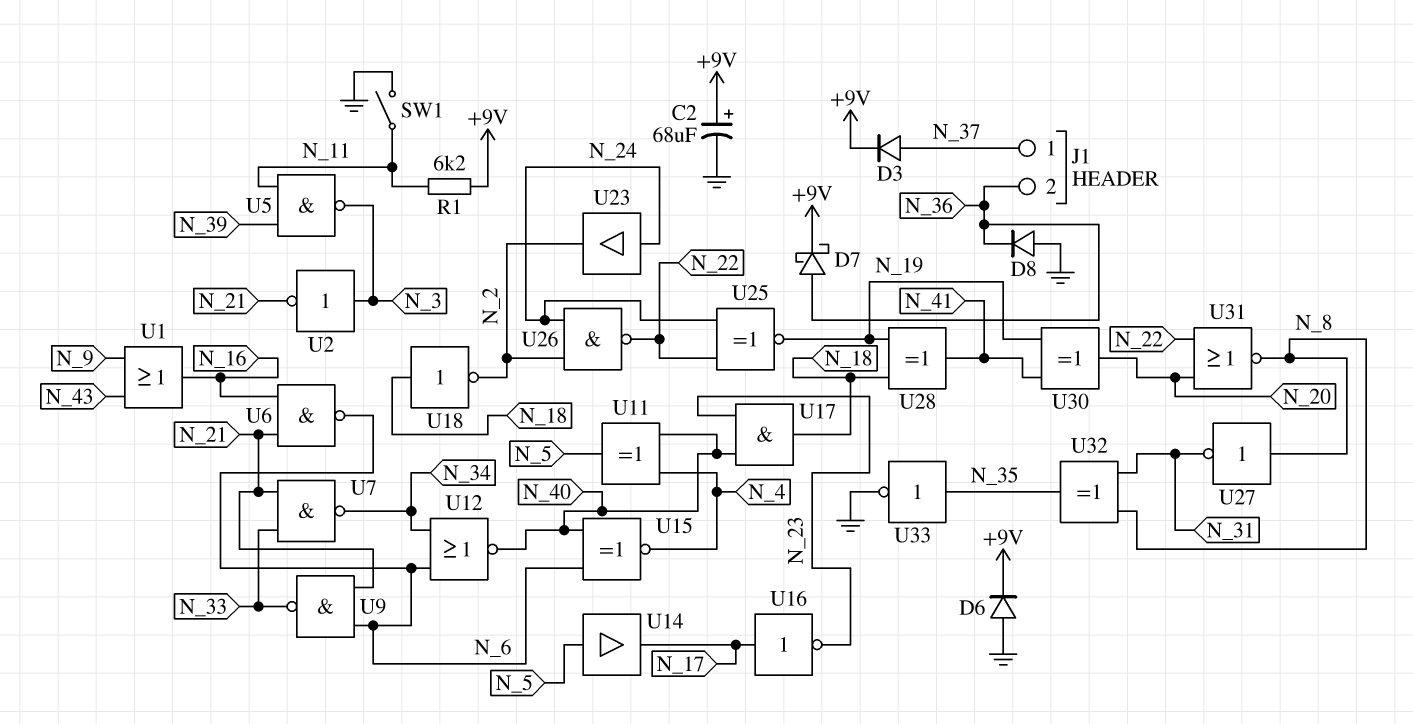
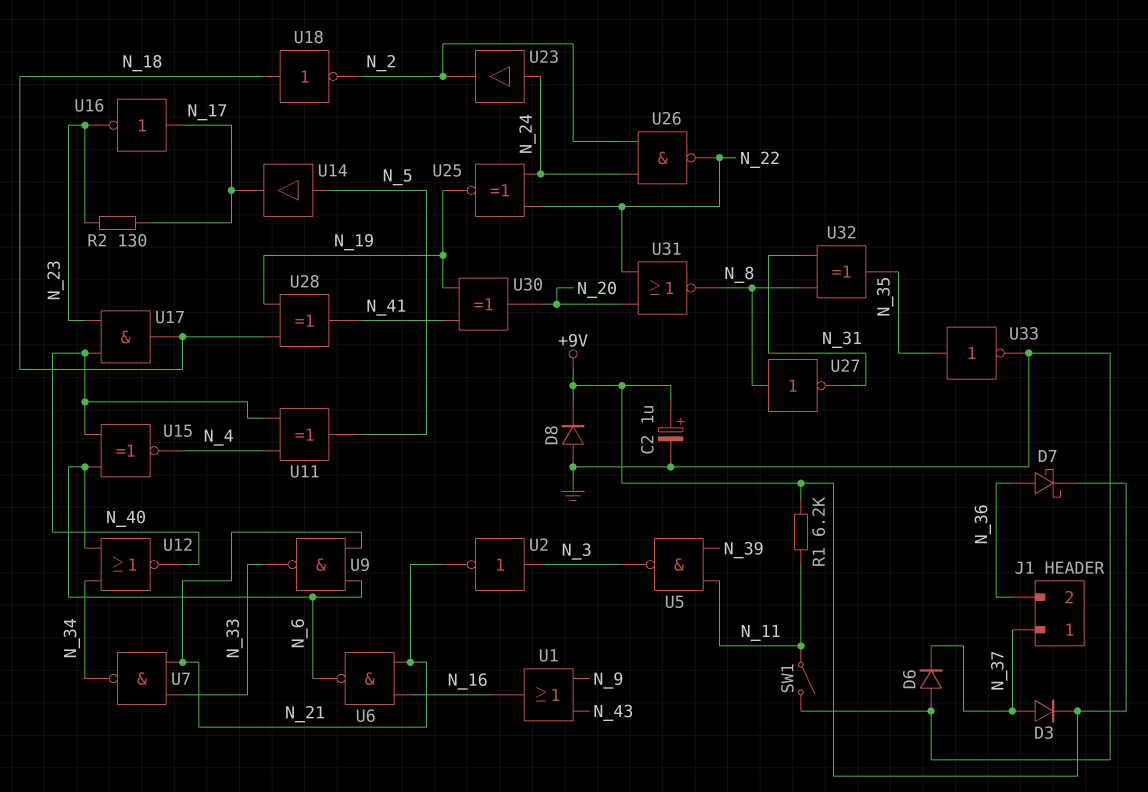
C2: 68uF (plus +9V, minus GND) -> 1uF (plus +9V, minus GND)
D6: diode (A GND, K +9V) -> diode (A GND, K N_37)
D8: diode (A GND, K N_36) -> diode (A GND, K +9V)
R2: none -> 130 (N_17, N_23)

